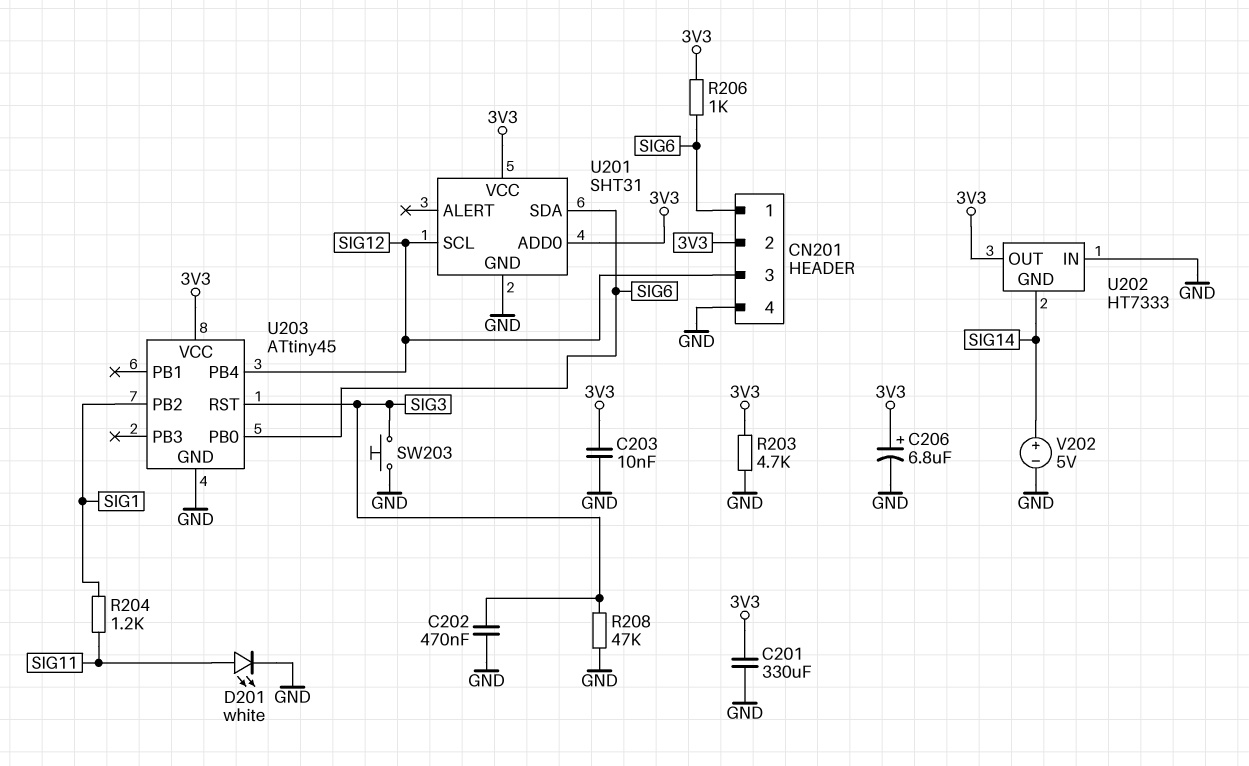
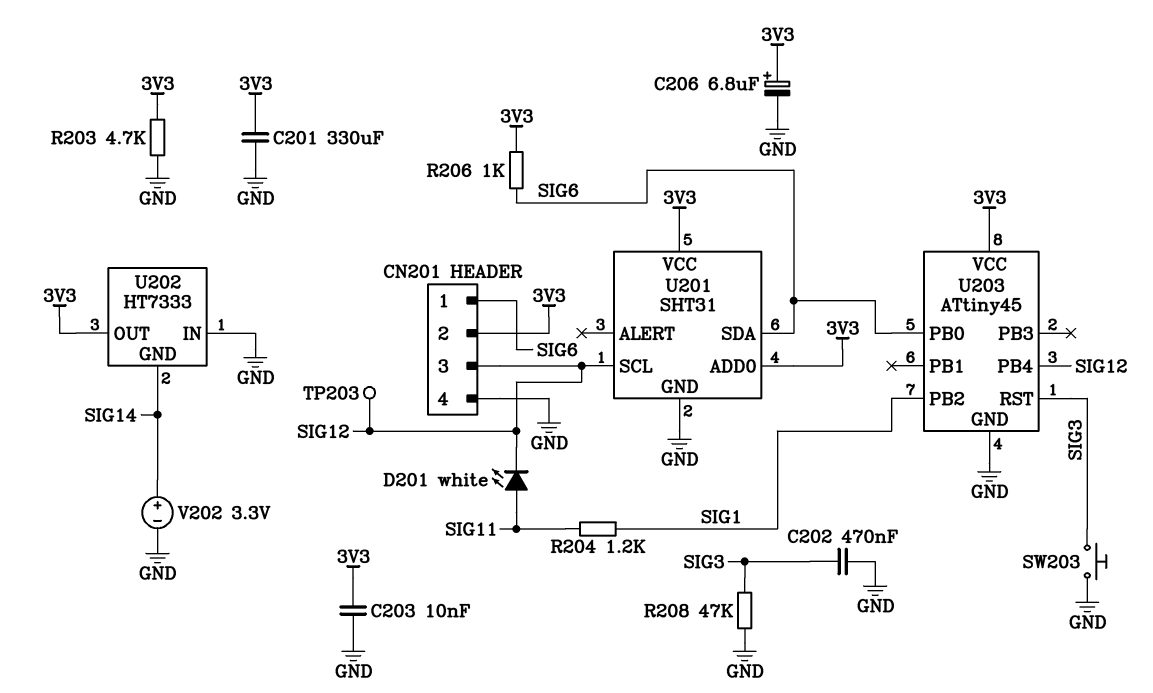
D201: LED white (A SIG11, K GND) -> LED white (A SIG11, K SIG12)
TP203: none -> test point (SIG12)
V202: 5V (plus SIG14, minus GND) -> 3.3V (plus SIG14, minus GND)

